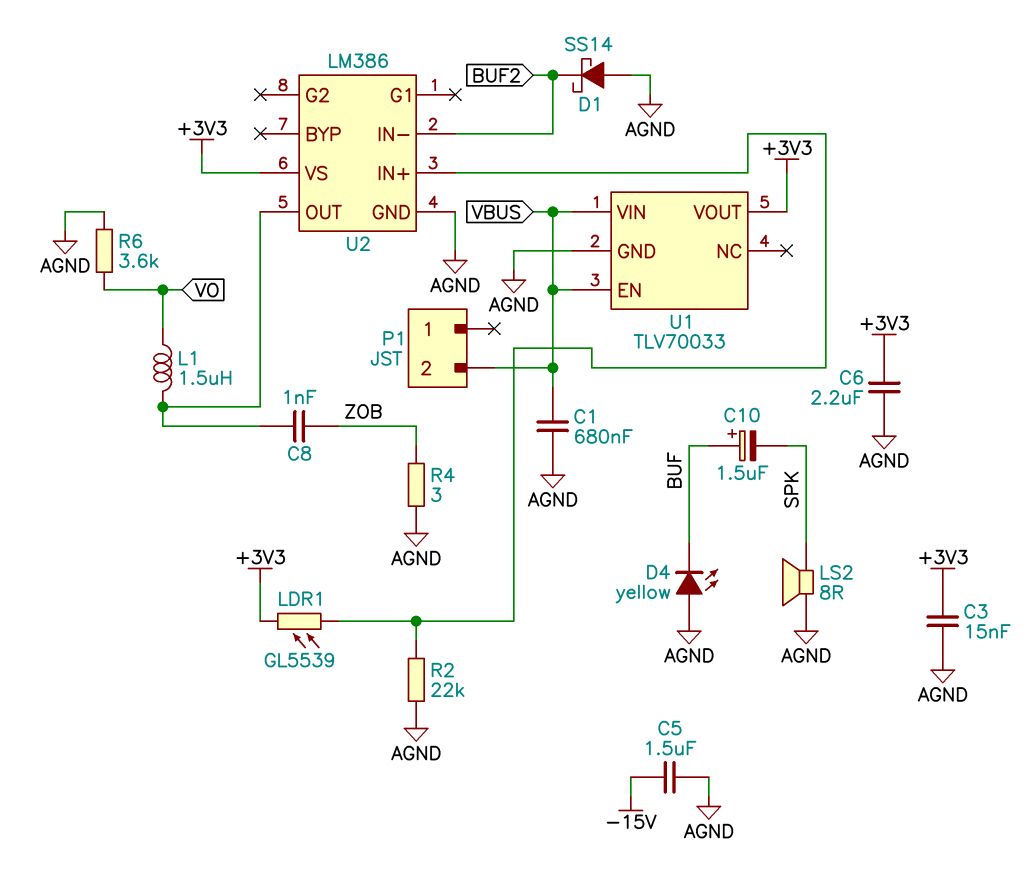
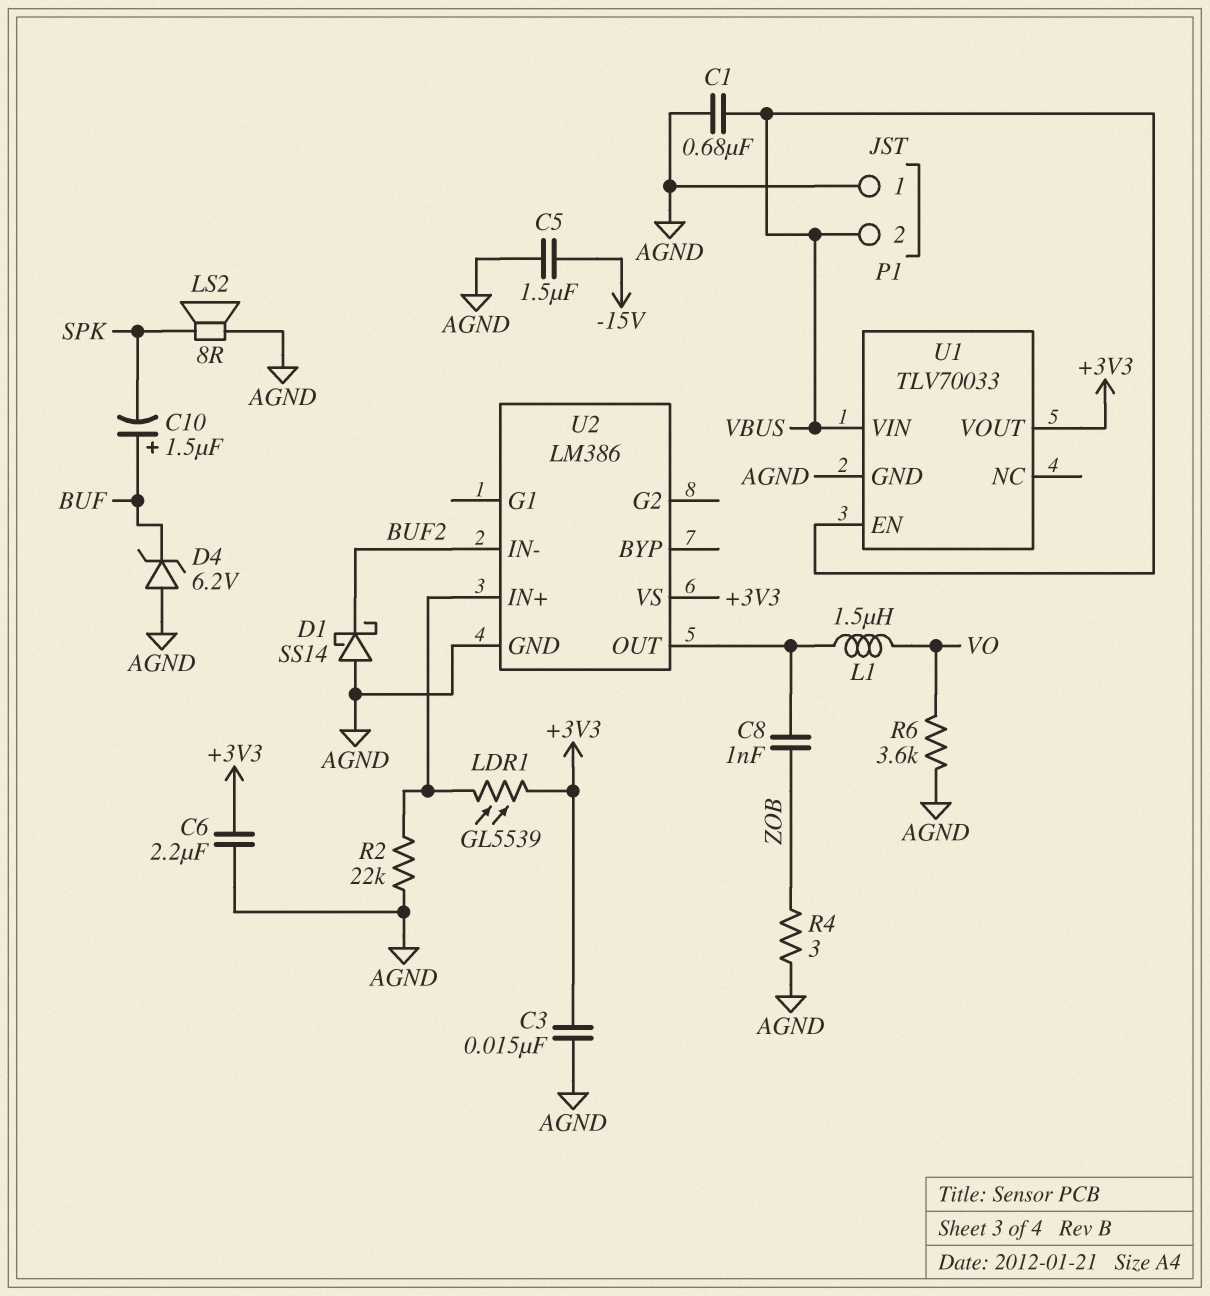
D4: LED yellow (A AGND, K BUF) -> zener 6.2V (A AGND, K BUF)
P1 pin 1: none -> AGND

